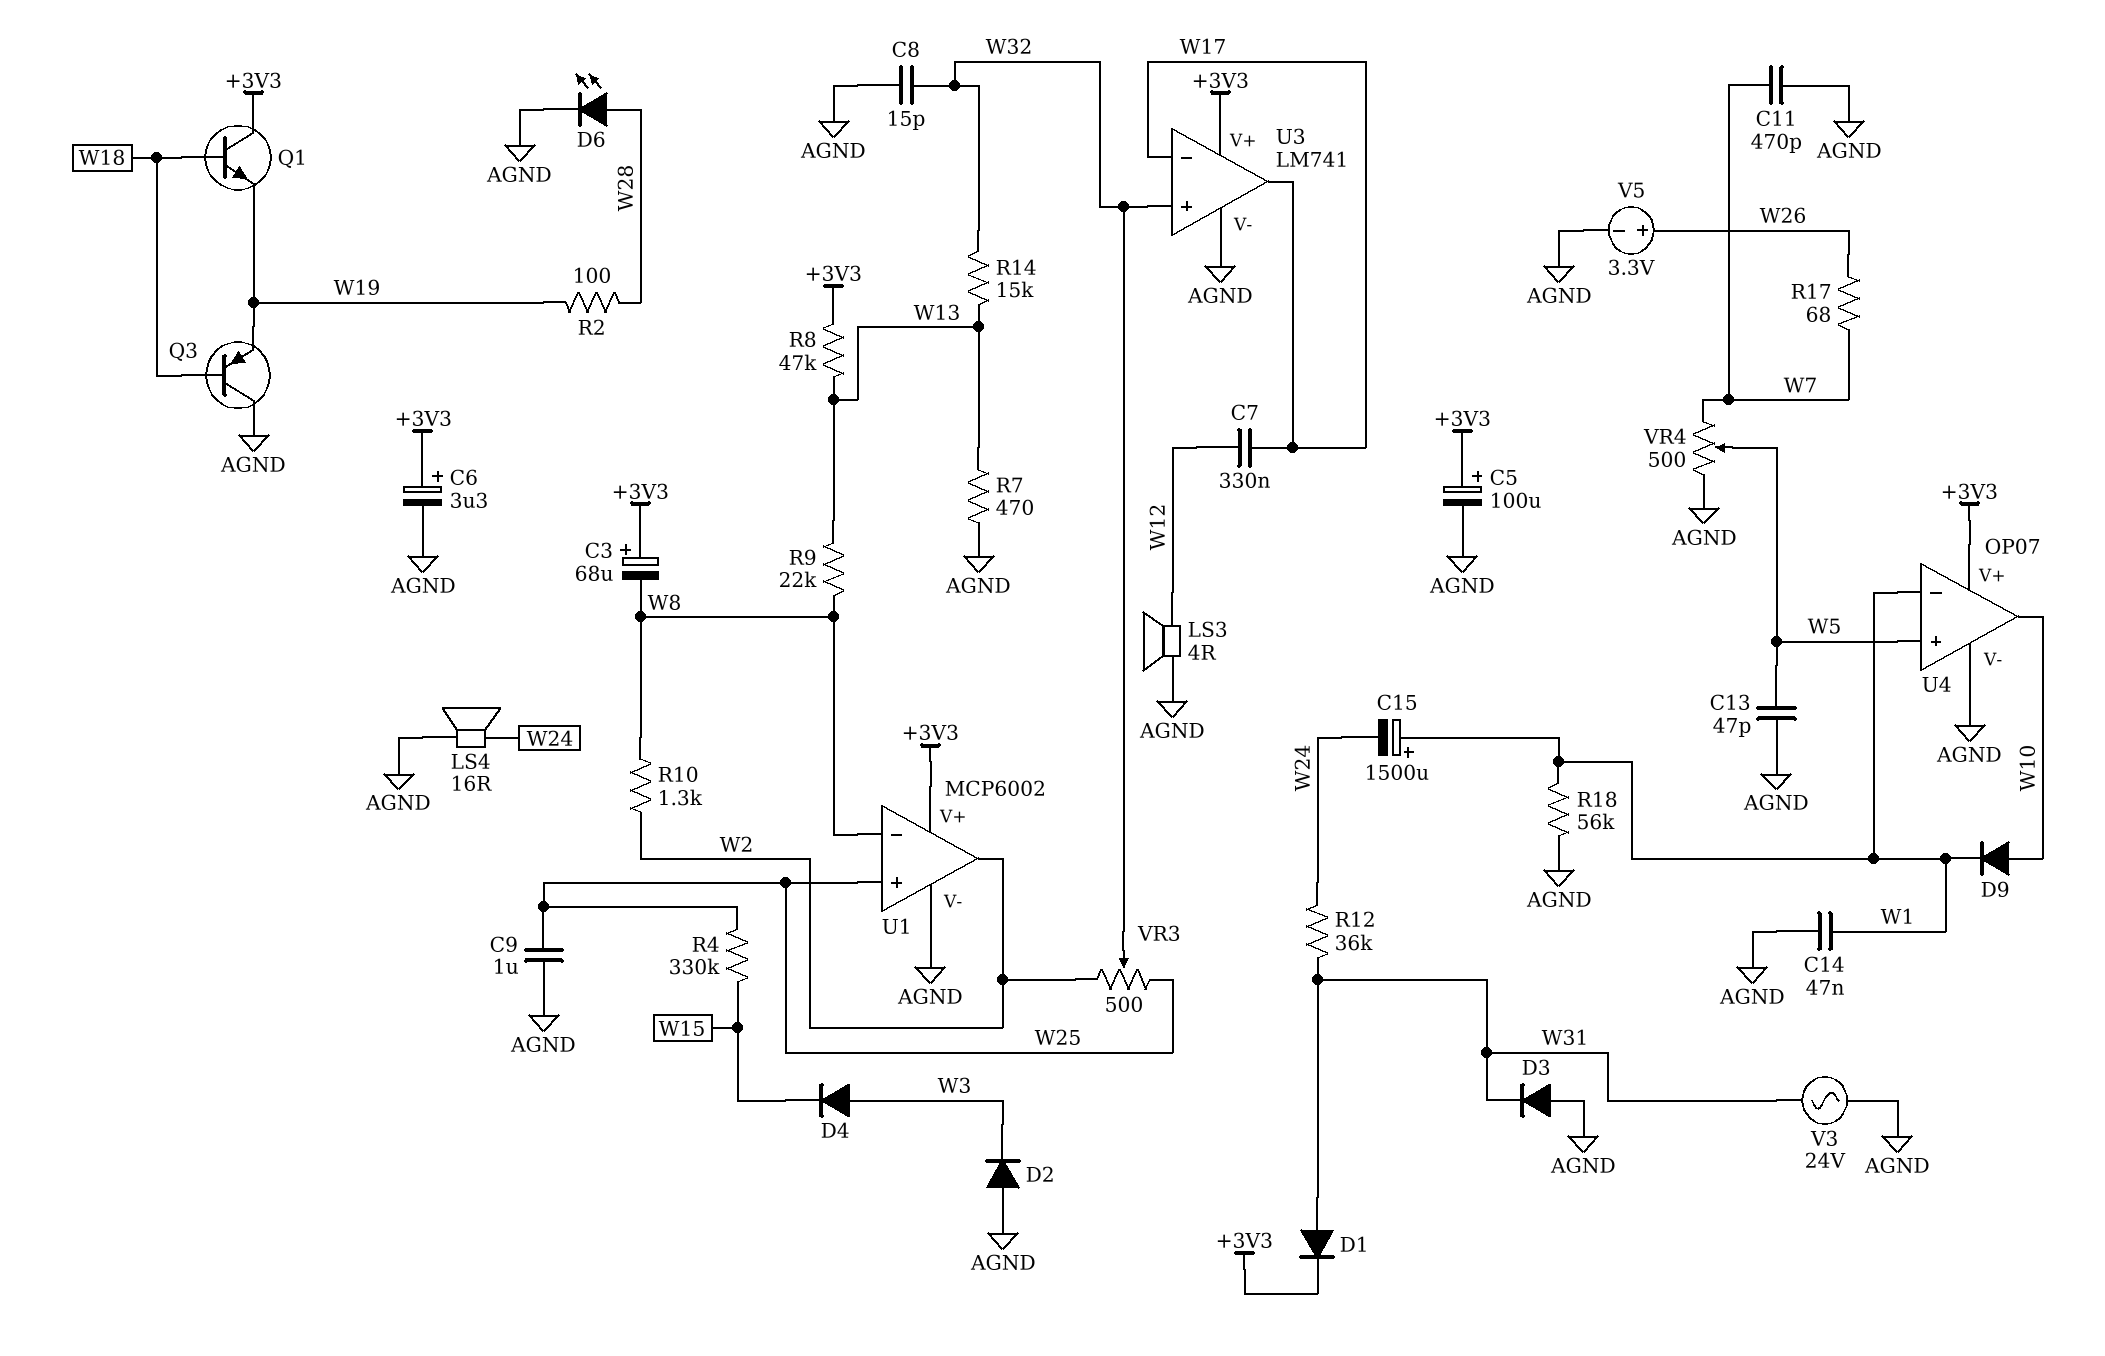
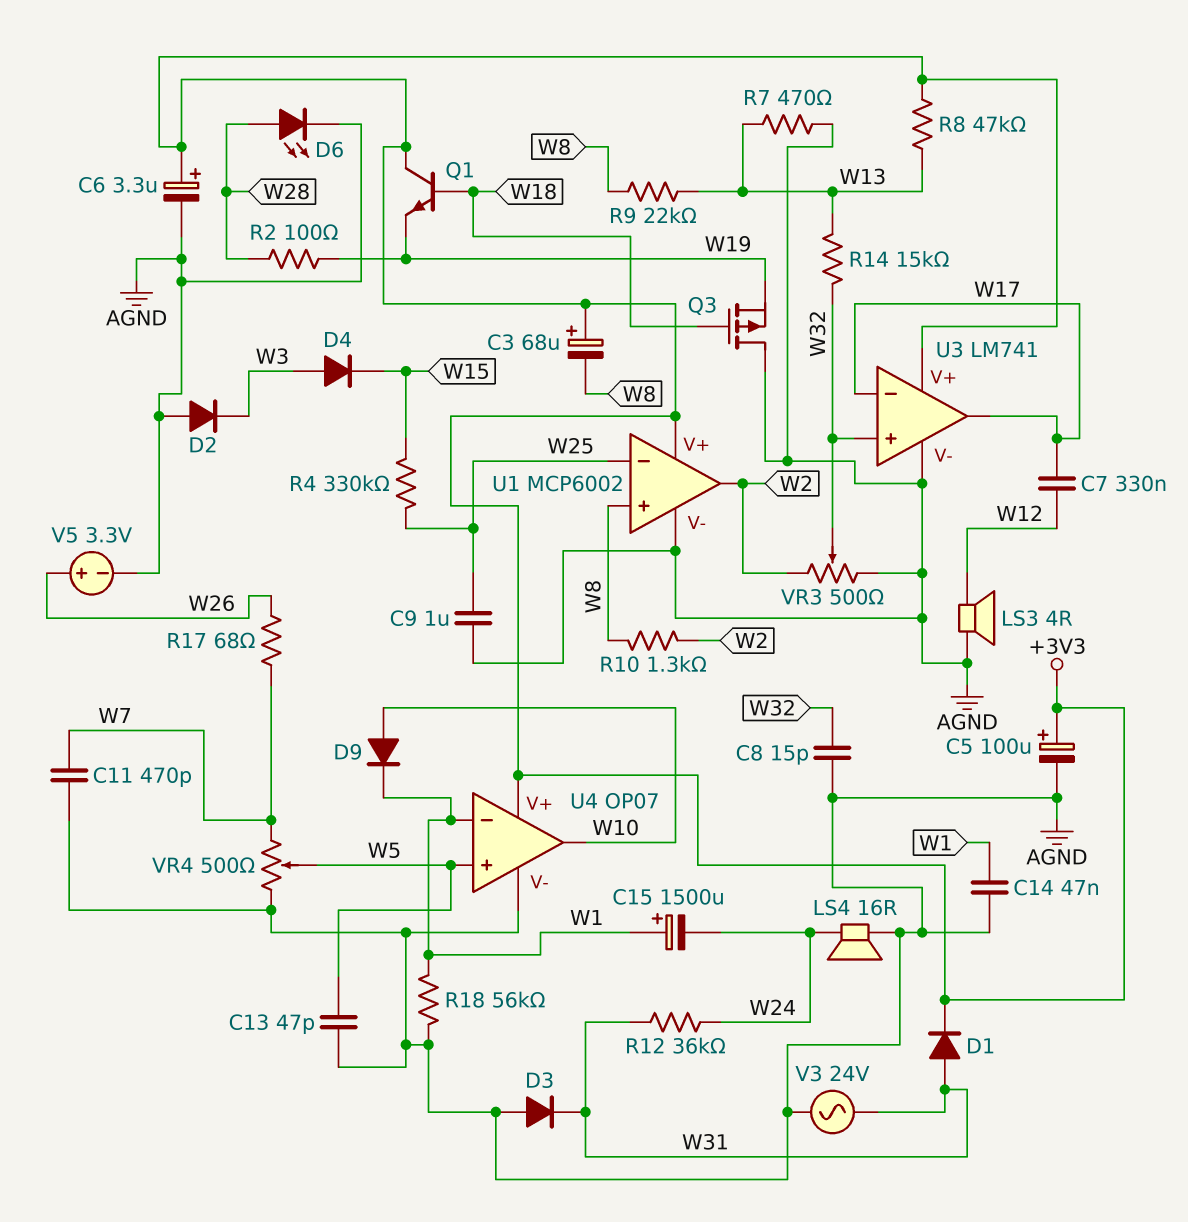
Q3: PNP (B W18, C AGND, E W19) -> PMOS (G W18, D AGND, S W19)
U1 pin in+: W25 -> W8
U1 pin in-: W8 -> W25
VR3: 500 (W2, W25, wiper W32) -> 500 (AGND, W2, wiper W32)

